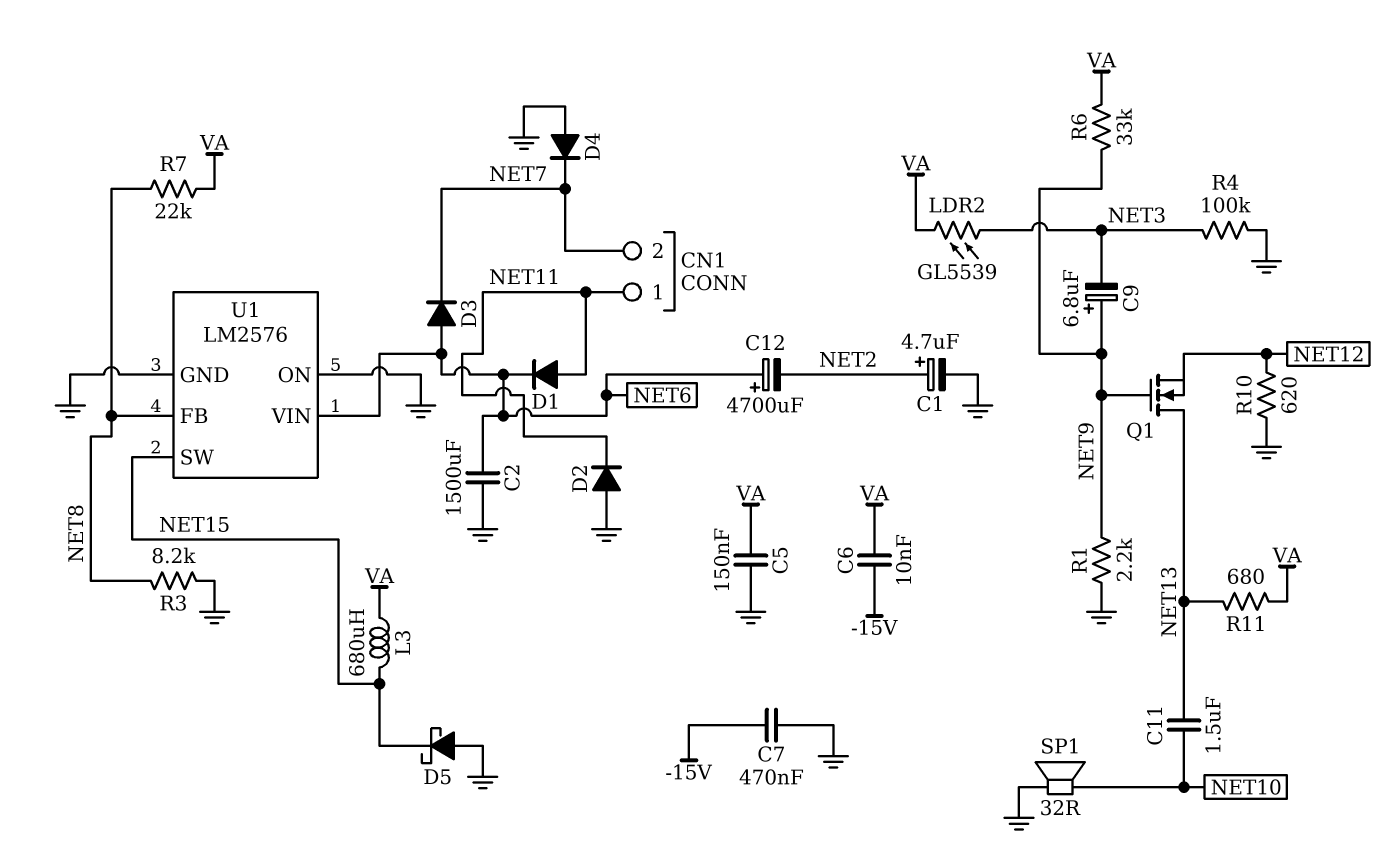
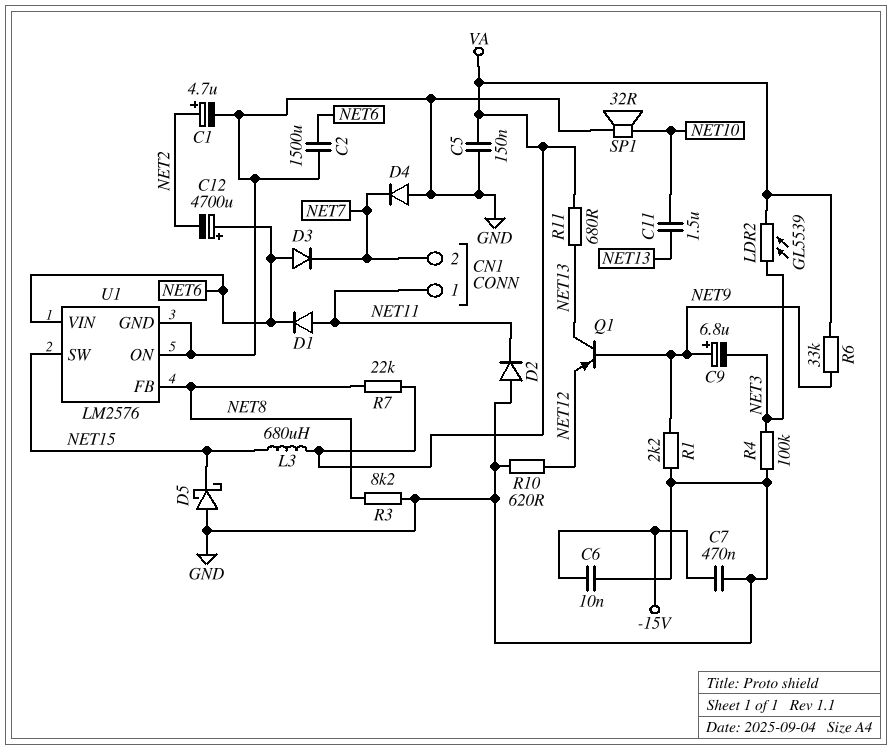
C6: 10nF (-15V, VA) -> 10nF (-15V, GND)
Q1: NMOS (G NET9, D NET13, S NET12) -> PNP (B NET9, C NET13, E NET12)

